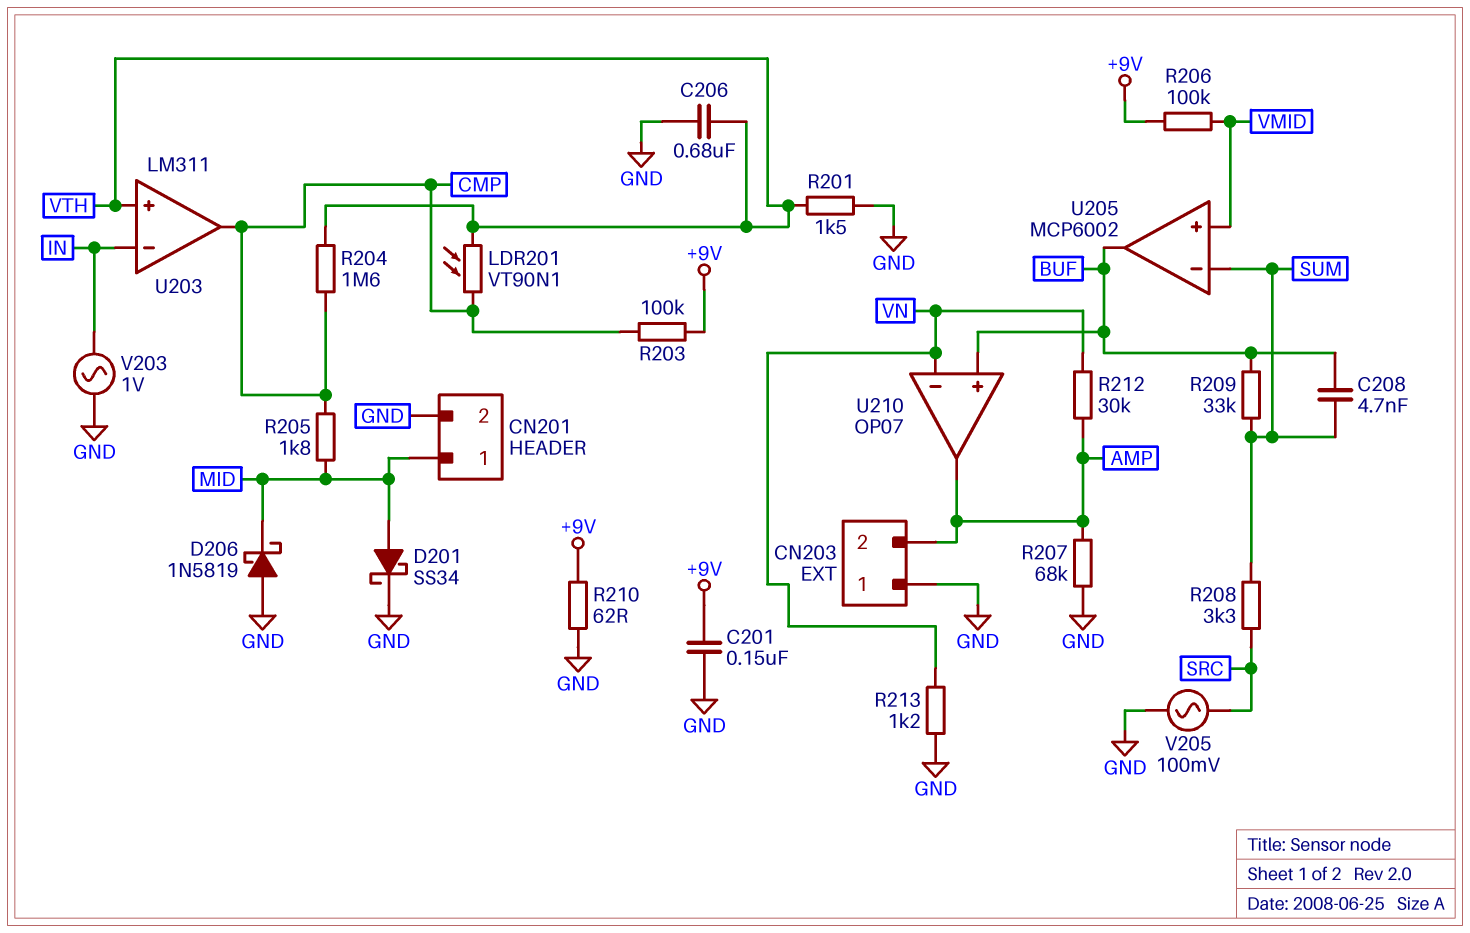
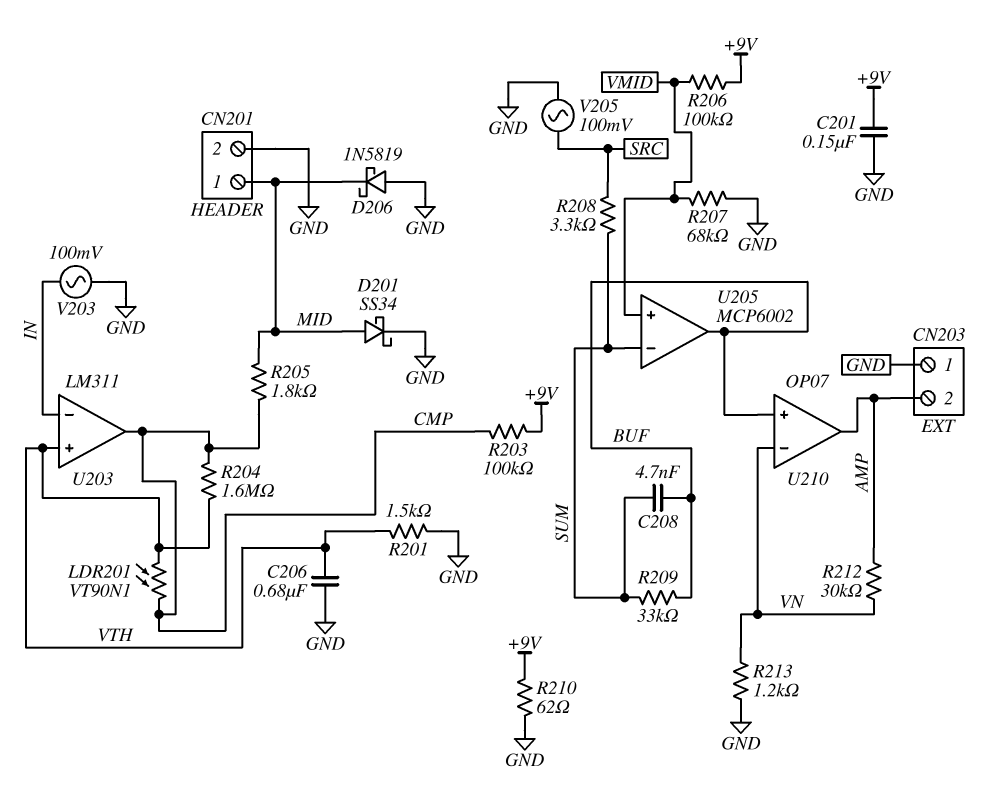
R207: 68k (AMP, GND) -> 68k (GND, VMID)
V203: AC 1V (GND, IN) -> AC 100mV (GND, IN)

